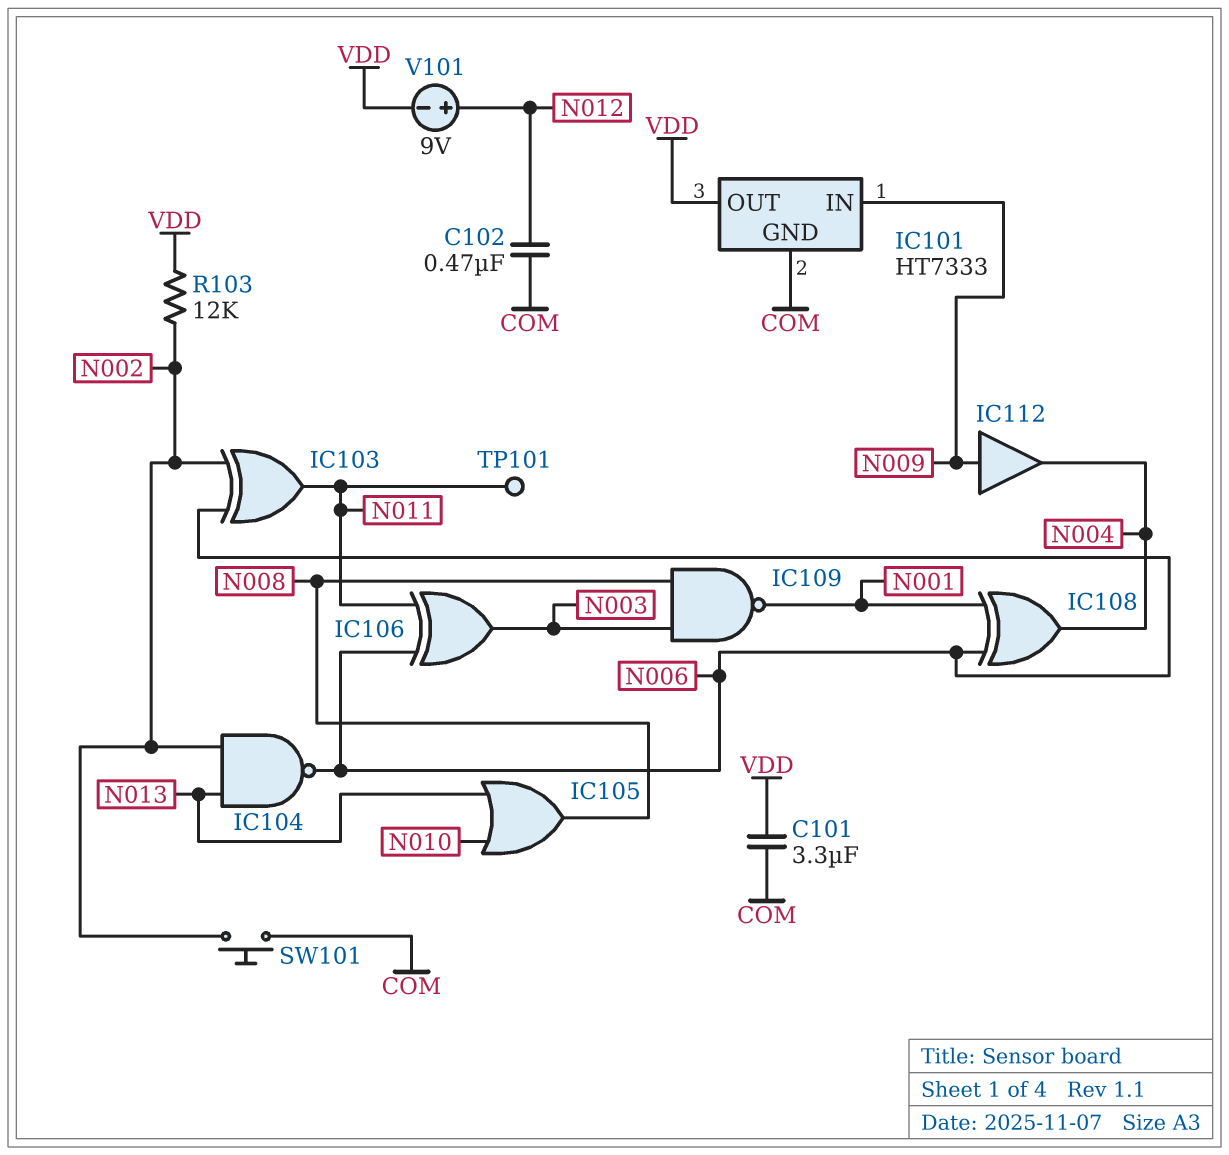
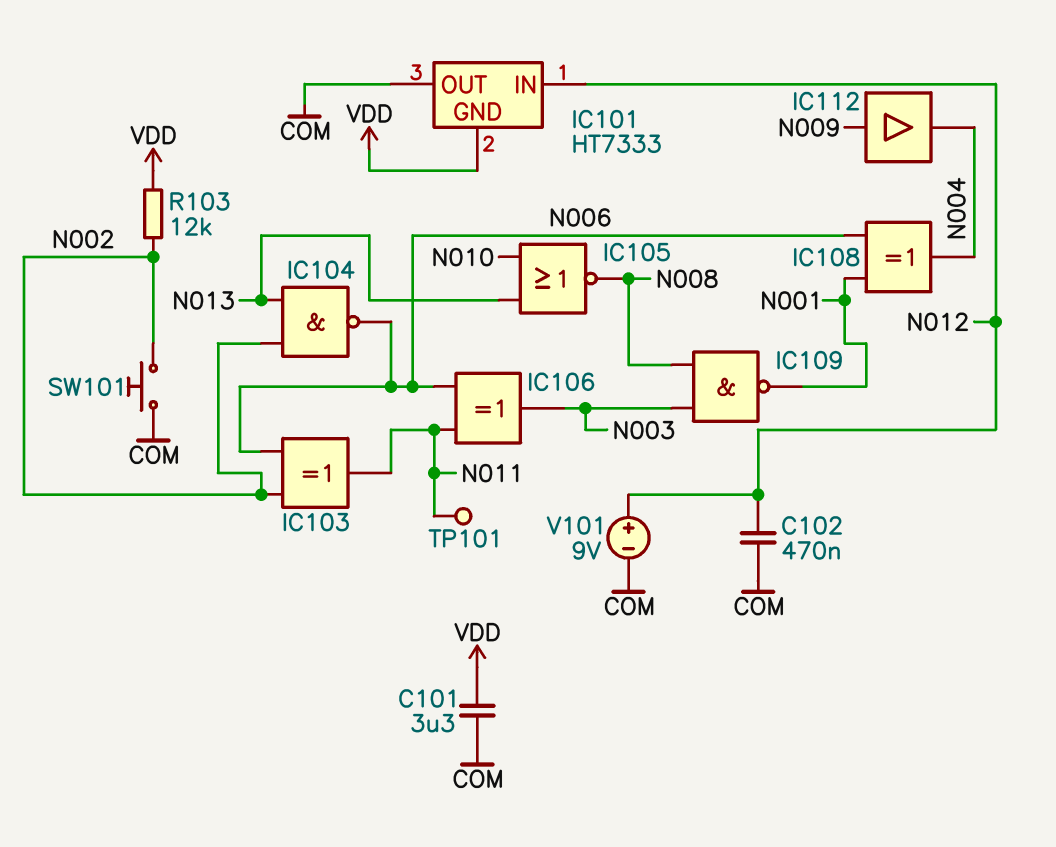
IC101 pin GND: COM -> VDD
IC101 pin IN: N009 -> N012
IC101 pin OUT: VDD -> COM
IC105: OR (in N010, in N013, out N008) -> NOR (in N010, in N013, out N008)
V101: 9V (plus N012, minus VDD) -> 9V (plus N012, minus COM)

